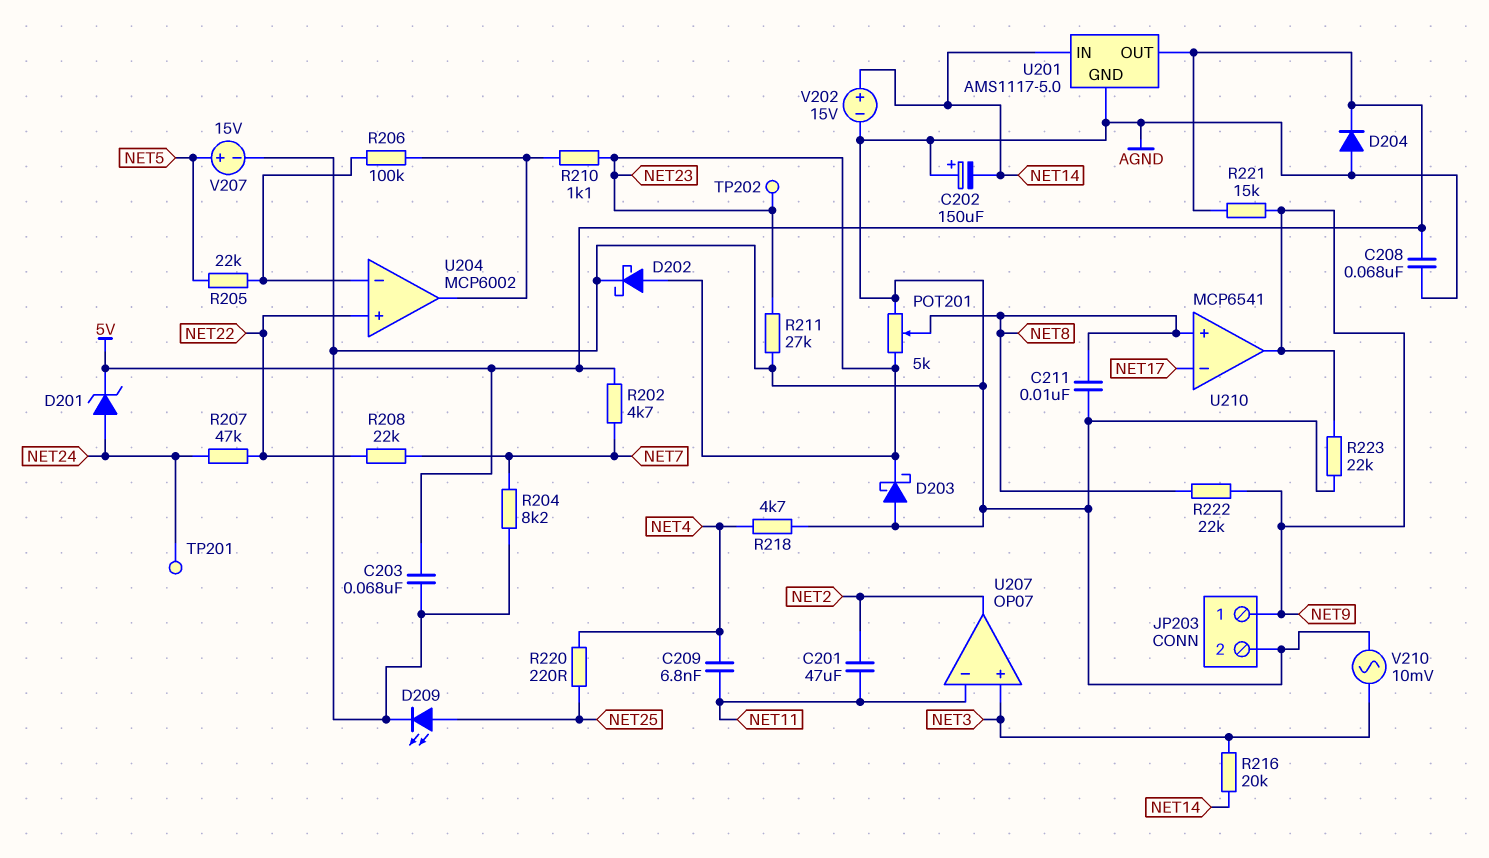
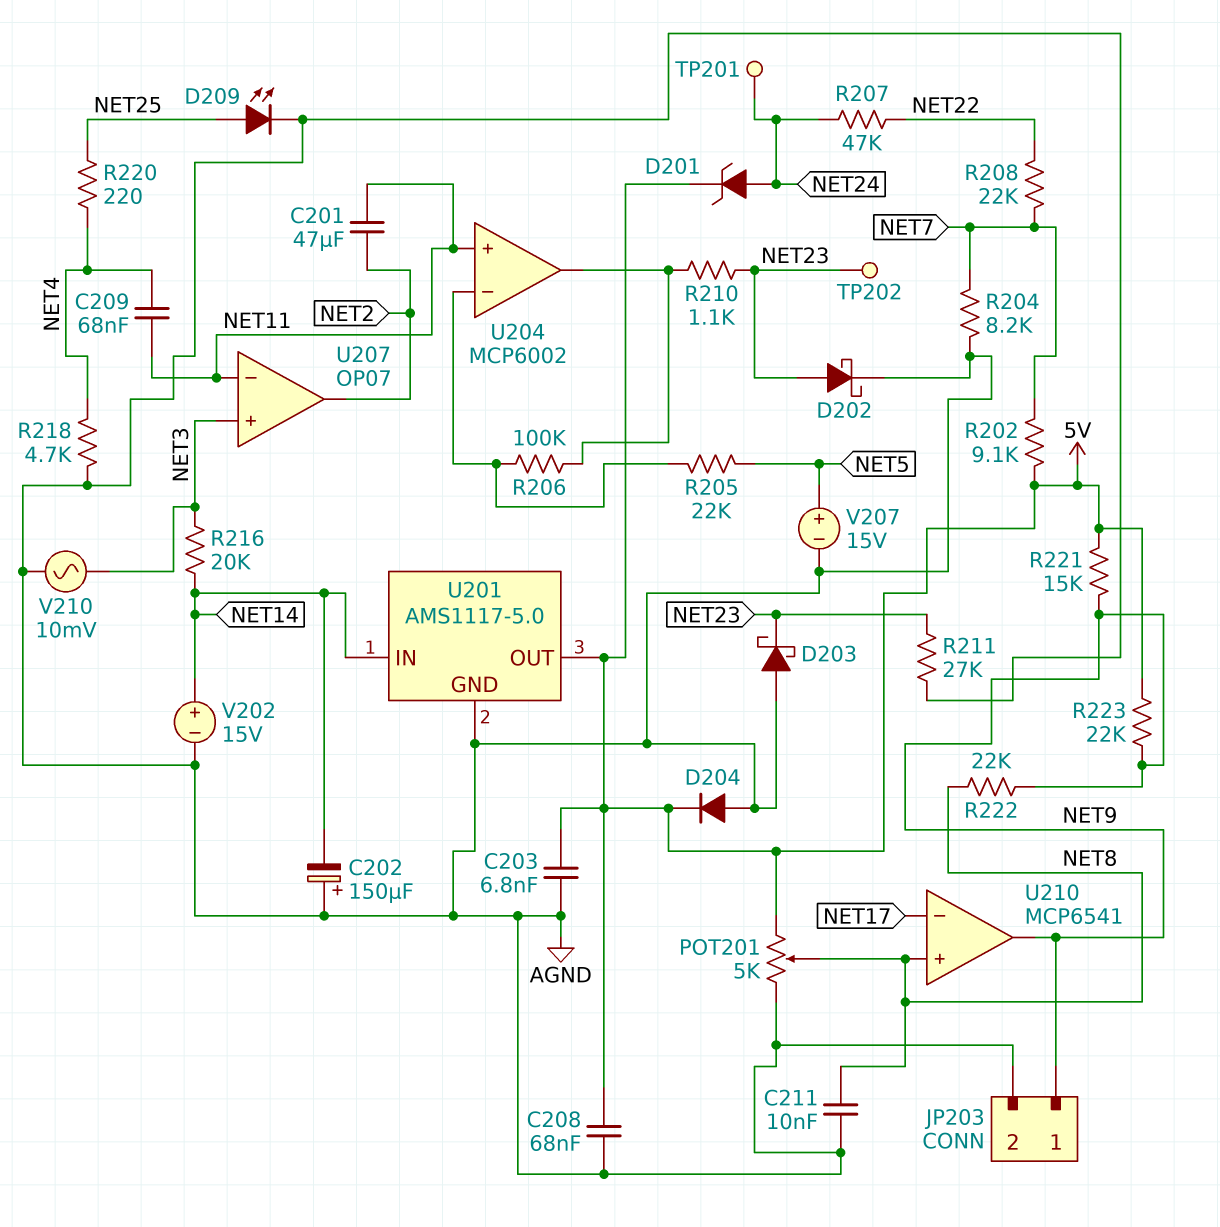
C203: 68nF (5V, AGND) -> 6.8nF (5V, AGND)
C209: 6.8nF (NET4, NET11) -> 68nF (NET4, NET11)
POT201: 5k (AGND, NET23, wiper NET8) -> 5k (5V, AGND, wiper NET8)
R202: 4.7k (5V, NET7) -> 9.1k (5V, NET7)
R223: 22k (AGND, NET9) -> 22k (5V, NET9)
U204 pin in+: NET22 -> NET11

